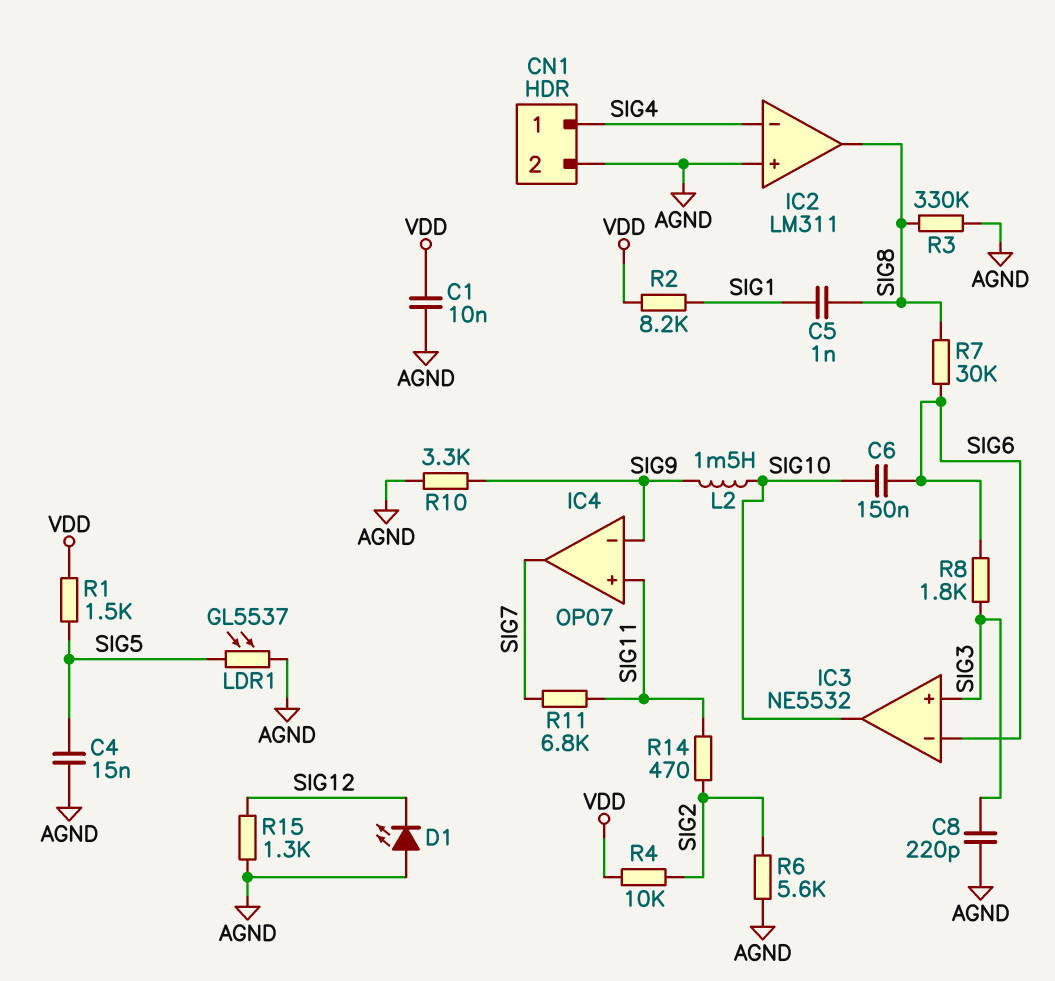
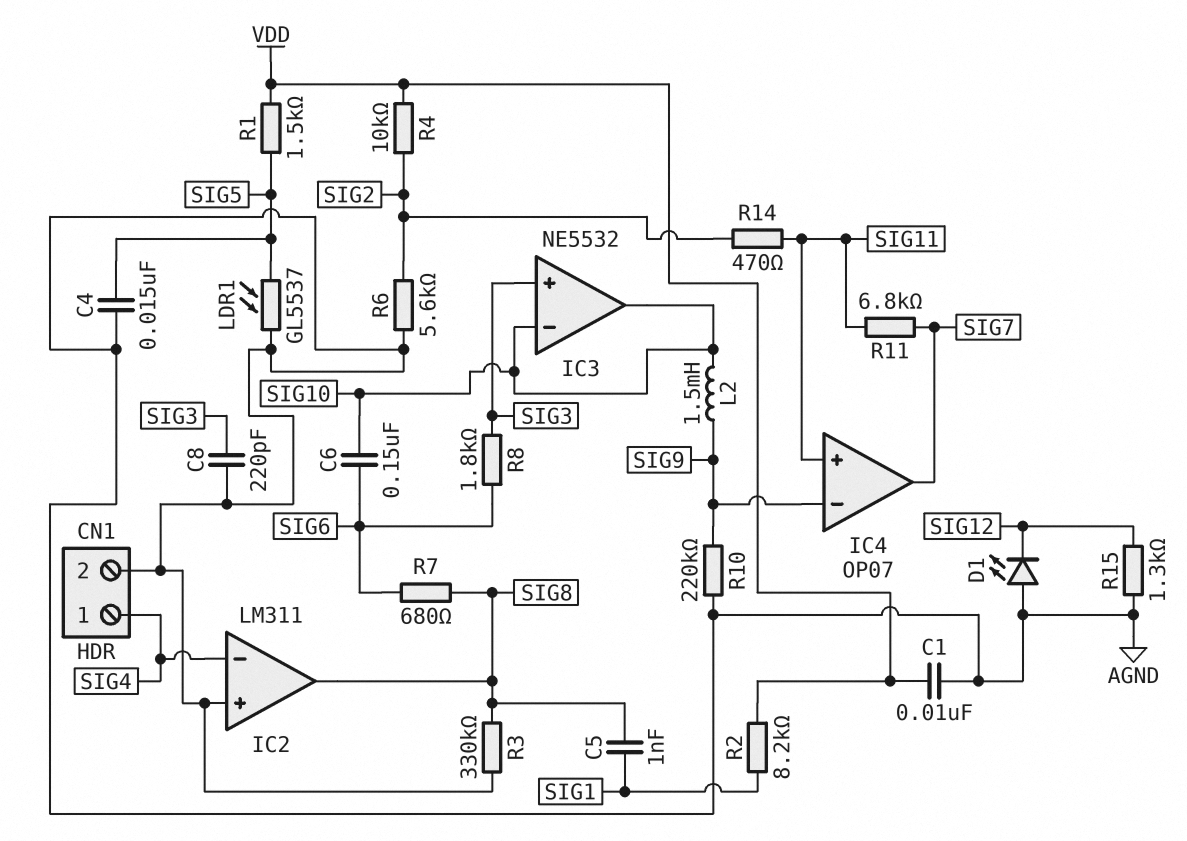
IC3 pin in-: SIG6 -> SIG10
R7: 30k (SIG6, SIG8) -> 680 (SIG6, SIG8)
R10: 3.3k (AGND, SIG9) -> 220k (AGND, SIG9)

